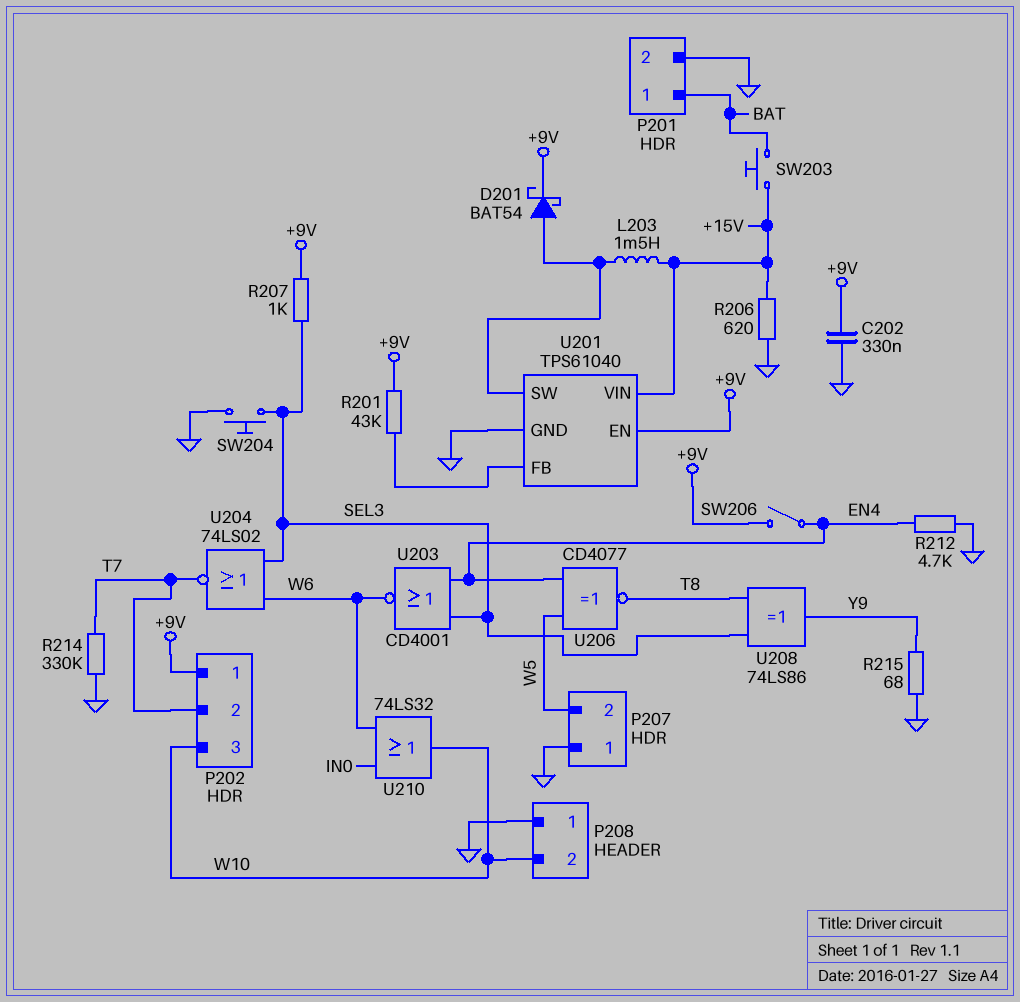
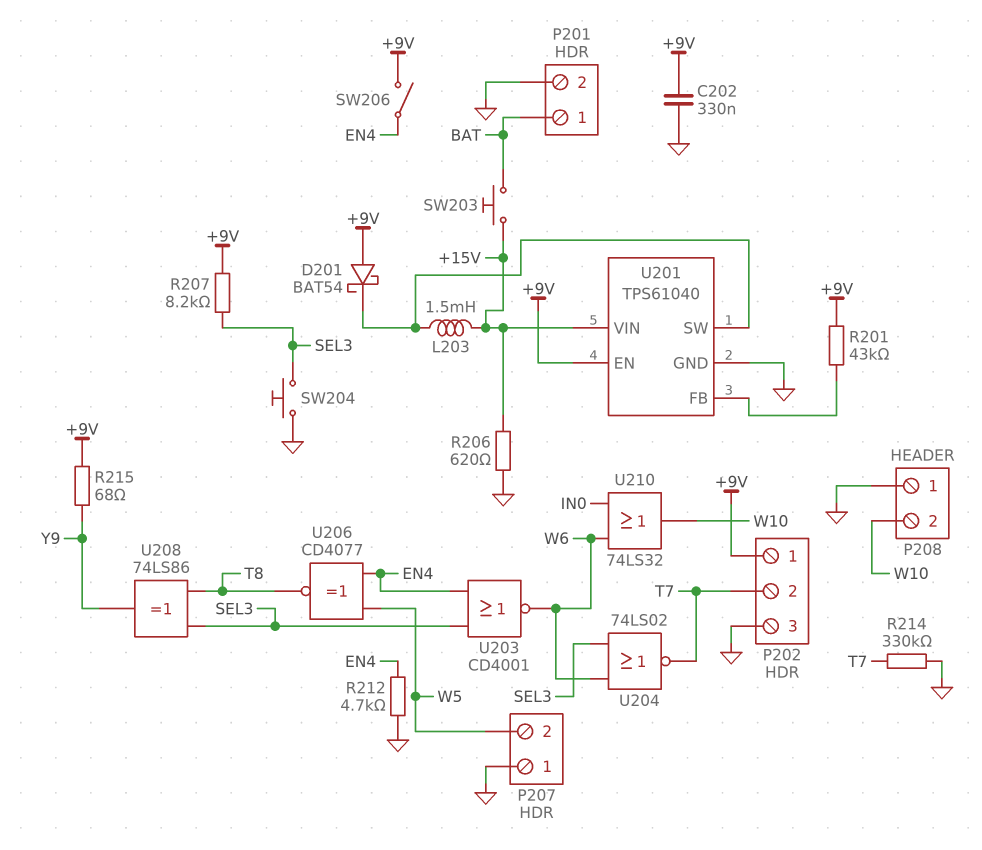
D201: schottky BAT54 (A U201/SW, K +9V) -> schottky BAT54 (A +9V, K U201/SW)
P202 pin 3: W10 -> GND
R207: 1k (+9V, SEL3) -> 8.2k (+9V, SEL3)
R215: 68 (GND, Y9) -> 68 (+9V, Y9)

